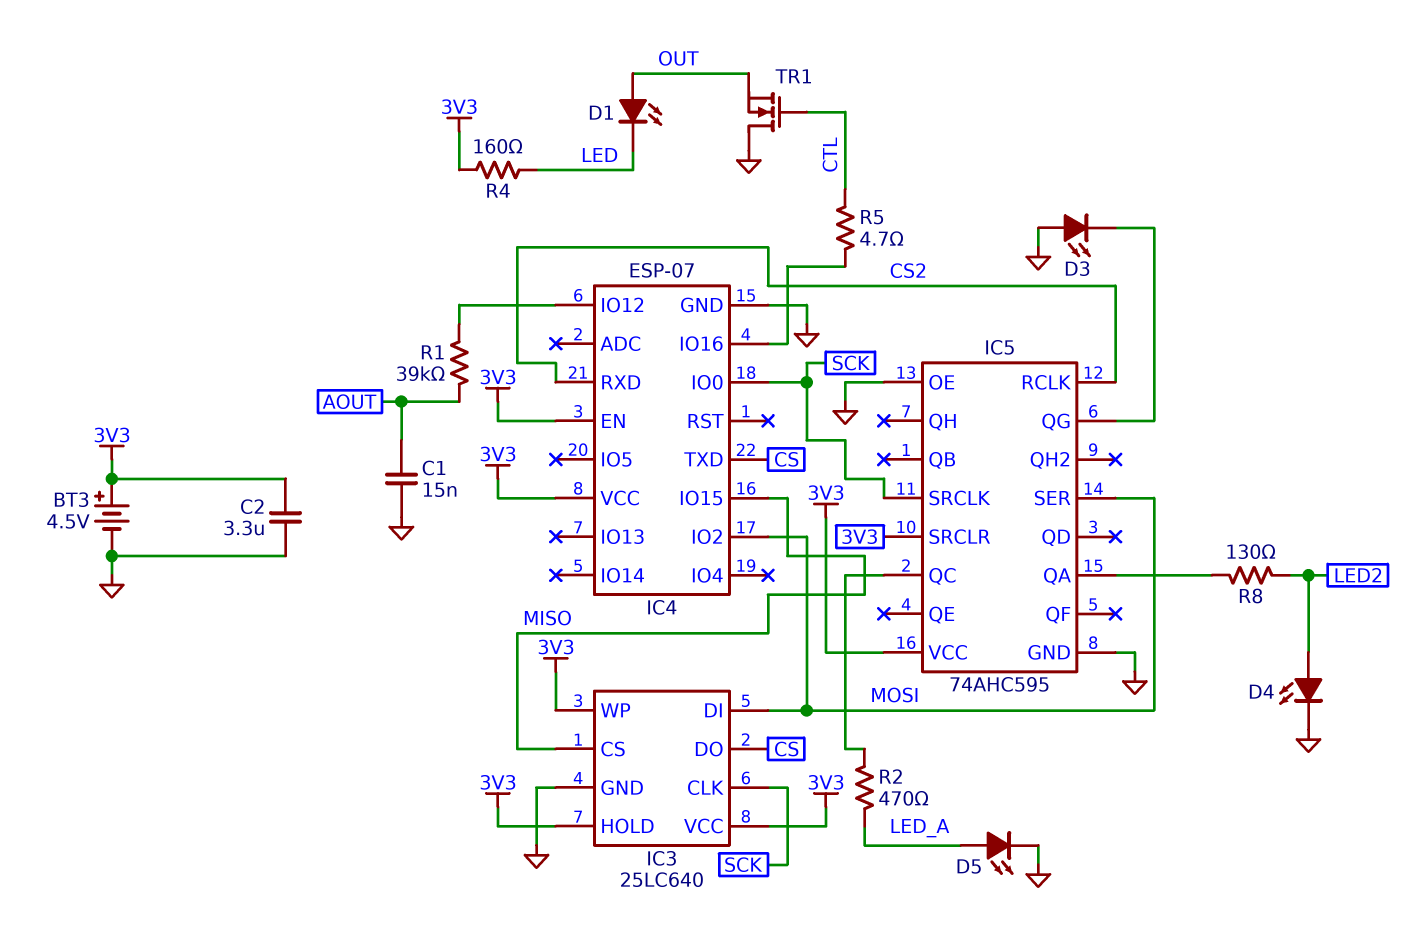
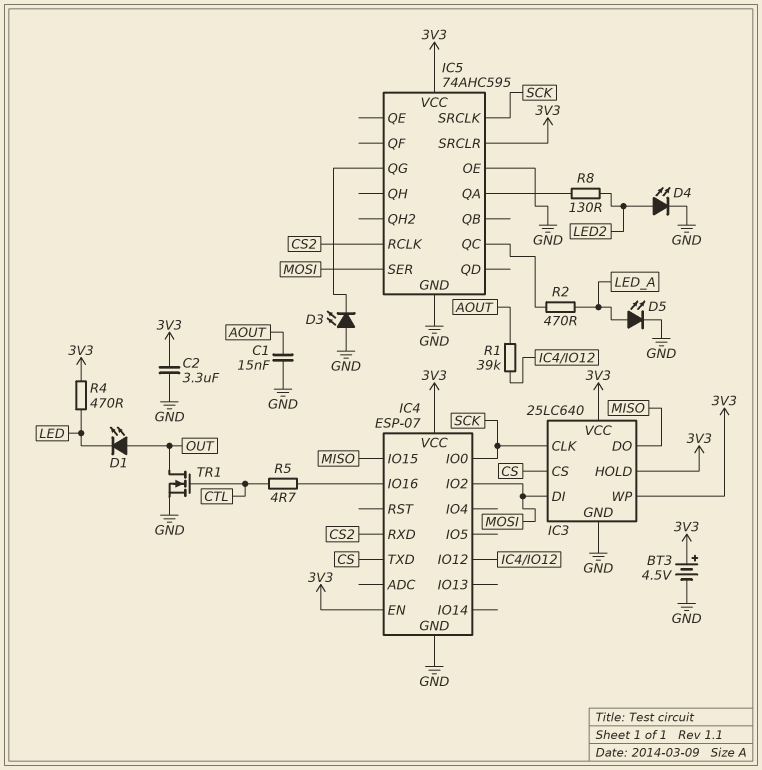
IC3 pin CS: MISO -> CS
IC3 pin DO: CS -> MISO
R4: 160 (3V3, LED) -> 470 (3V3, LED)
TR1: NMOS (G CTL, D GND, S OUT) -> NMOS (G CTL, D OUT, S GND)

